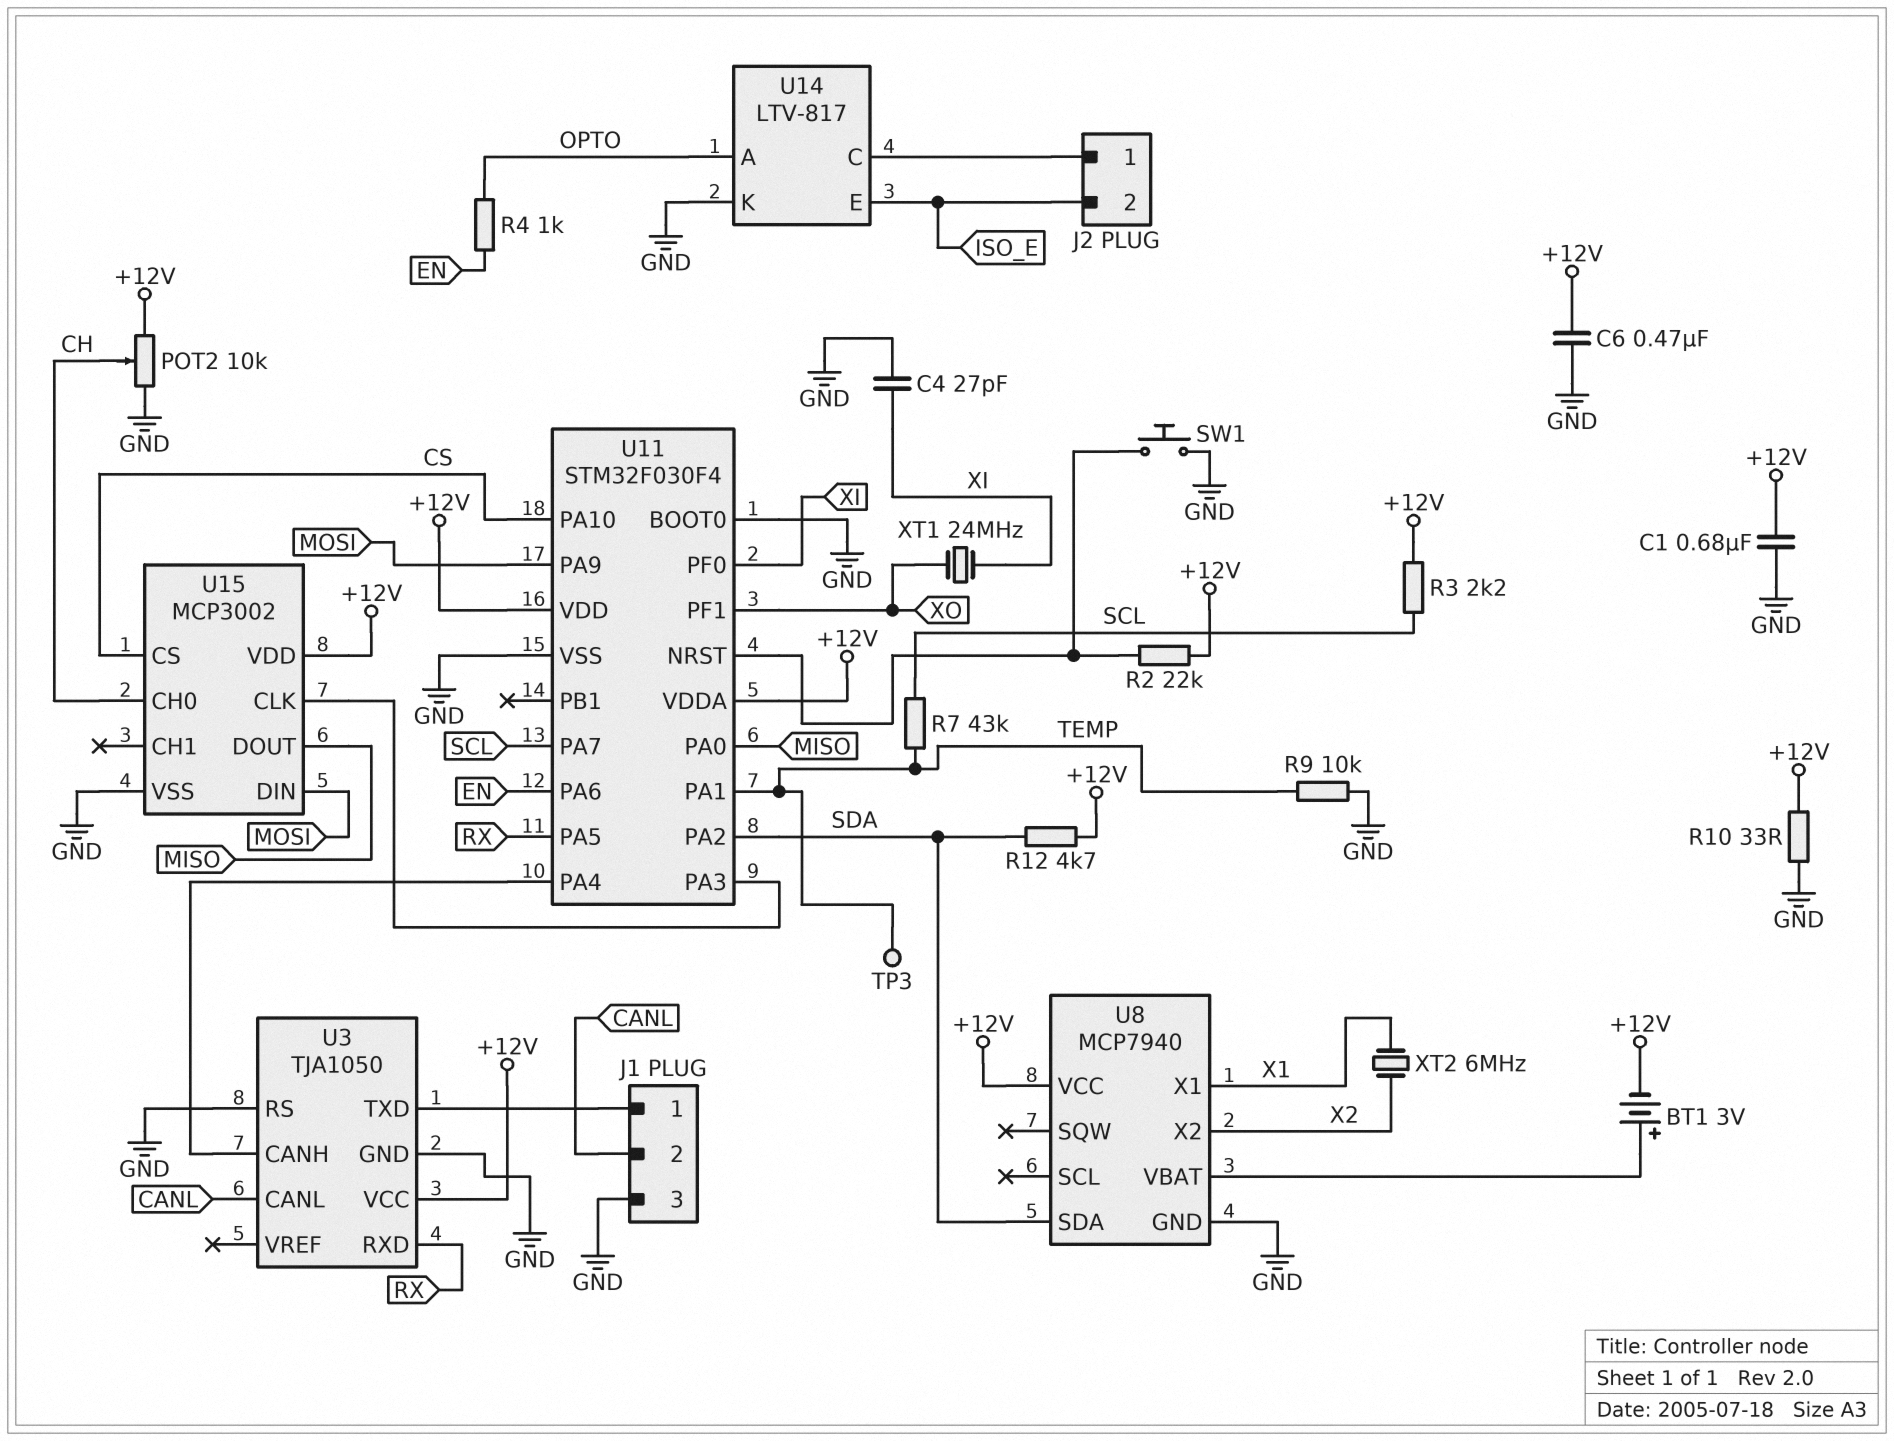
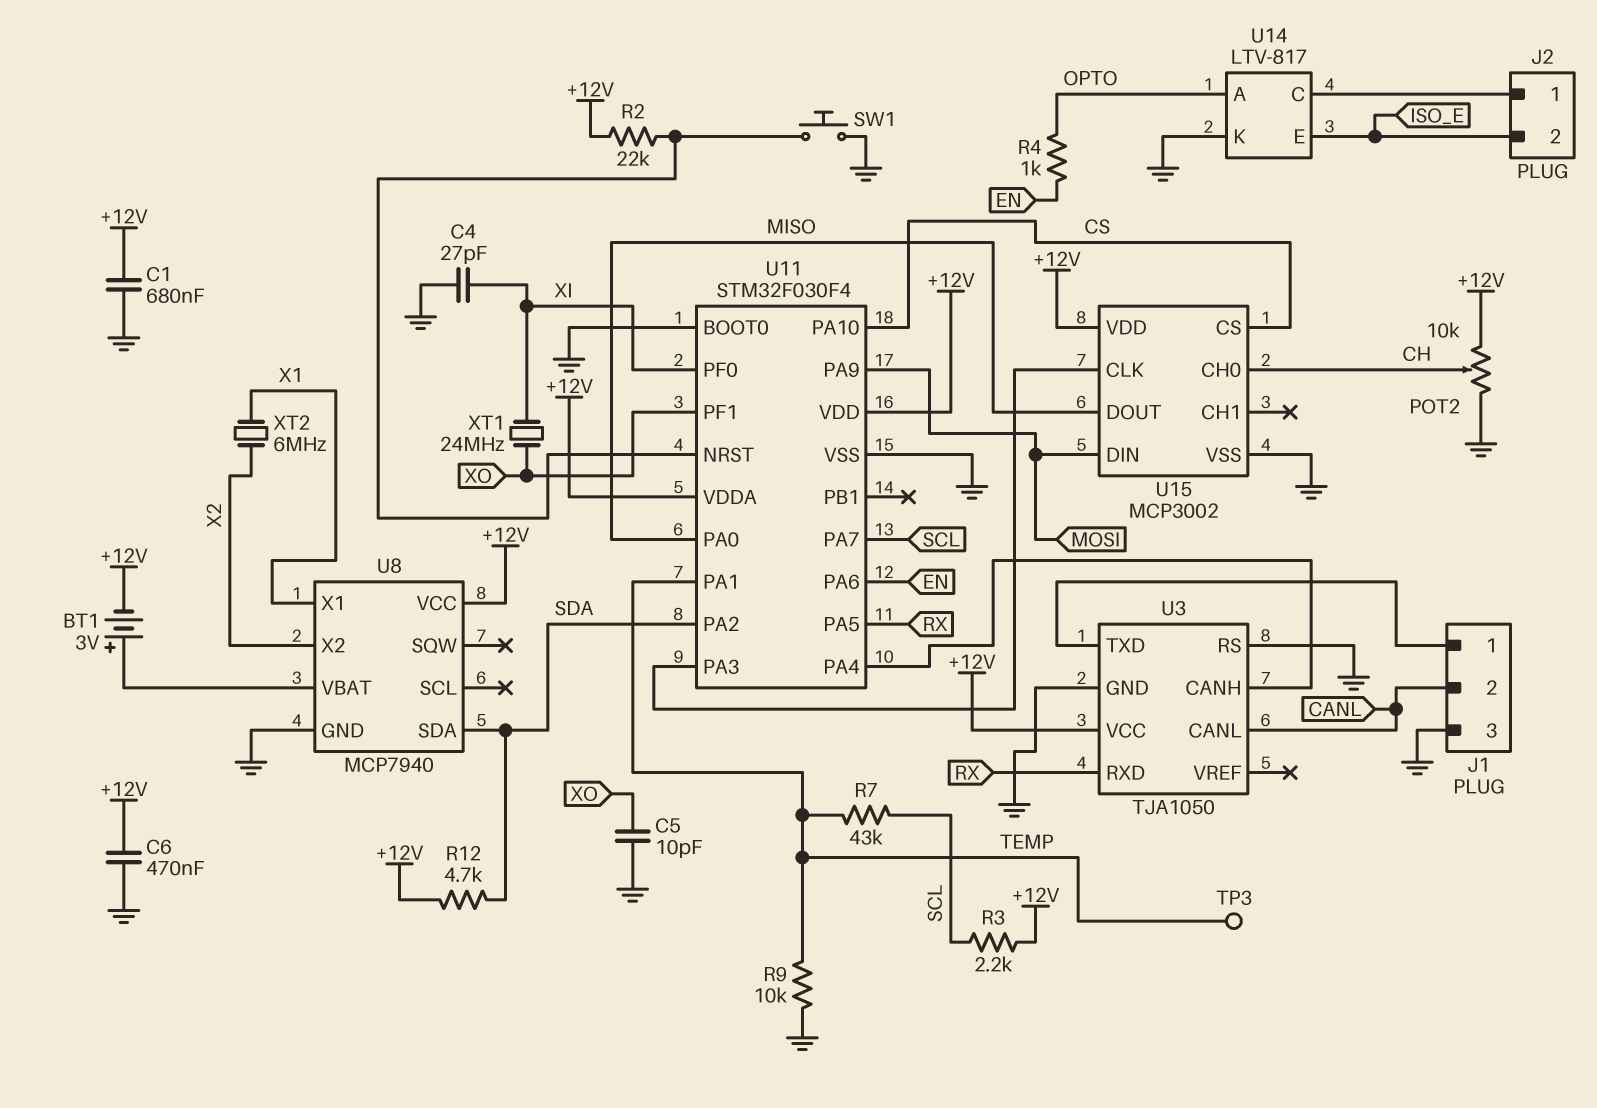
C5: none -> 10pF (GND, XO)
R10: 33 (+12V, GND) -> none

